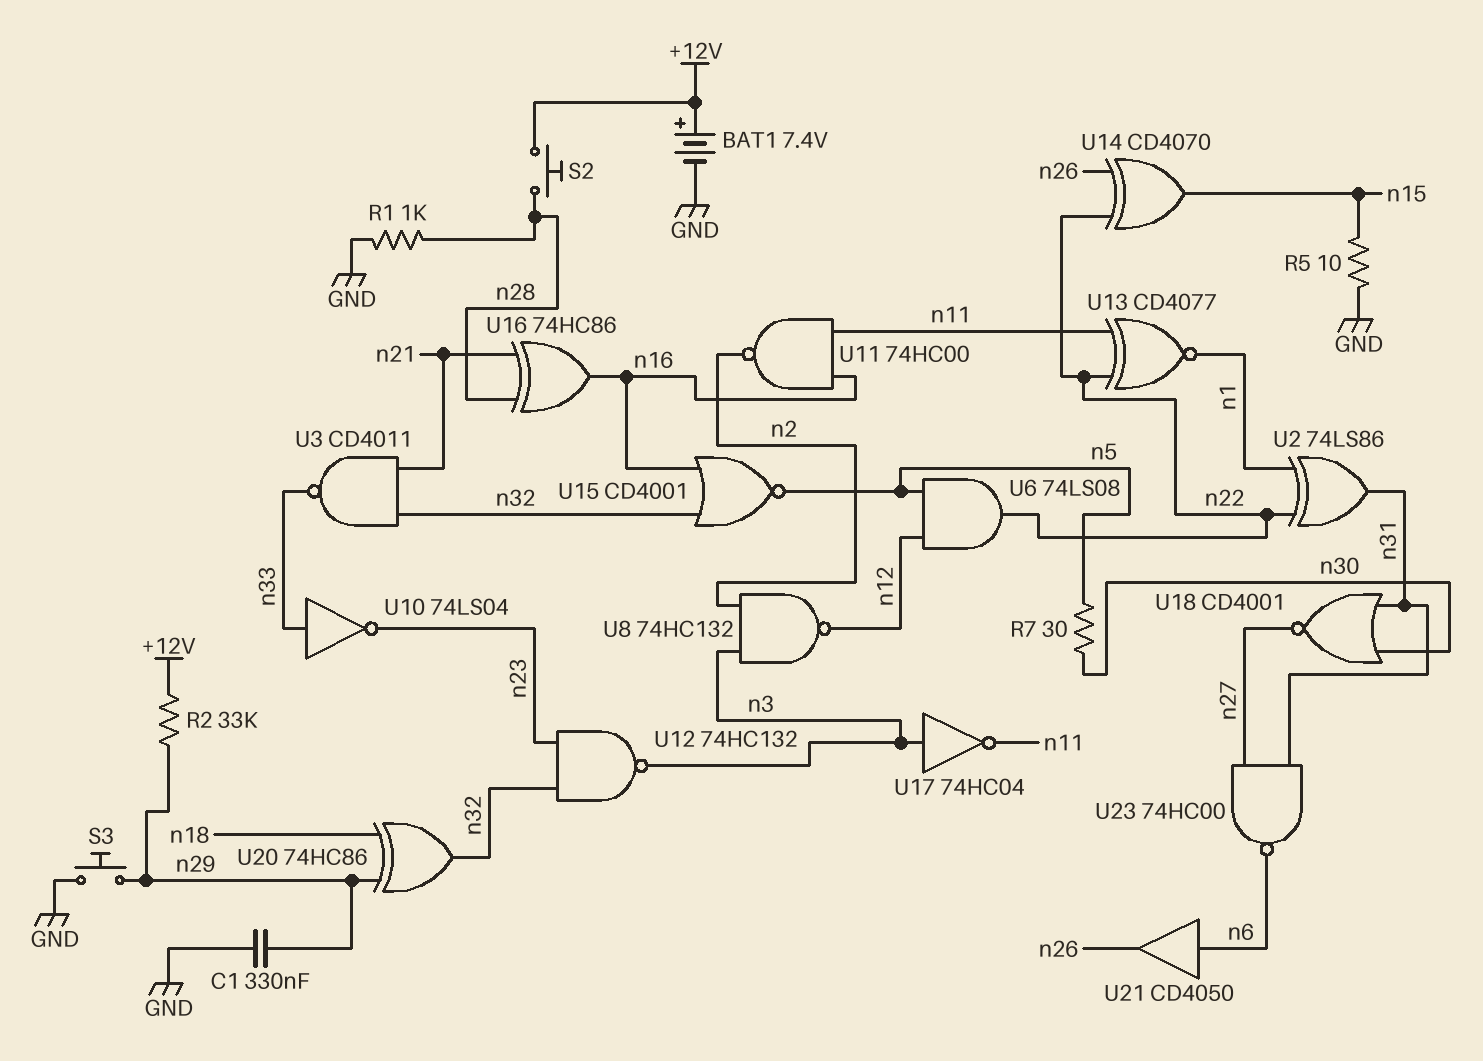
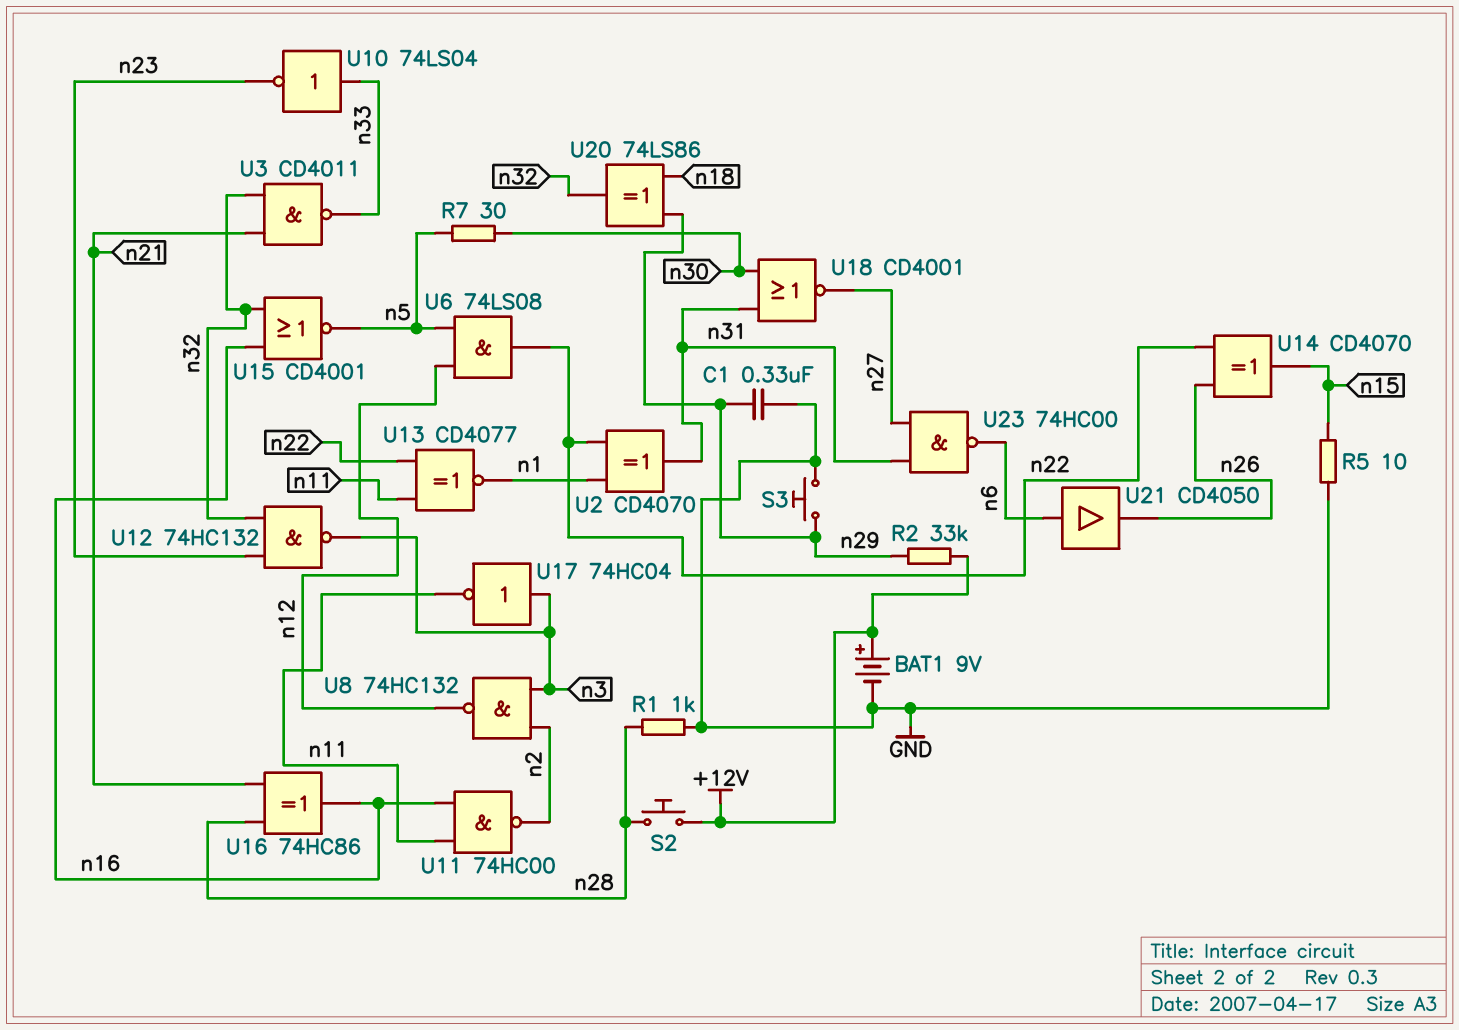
BAT1: 7.4V (plus +12V, minus GND) -> 9V (plus +12V, minus GND)
U2: XOR 74LS86 (in n1, in n22, out n31) -> XOR CD4070 (in n1, in n22, out n31)
U20: XOR 74HC86 (in n18, in n29, out n32) -> XOR 74LS86 (in n18, in n29, out n32)

